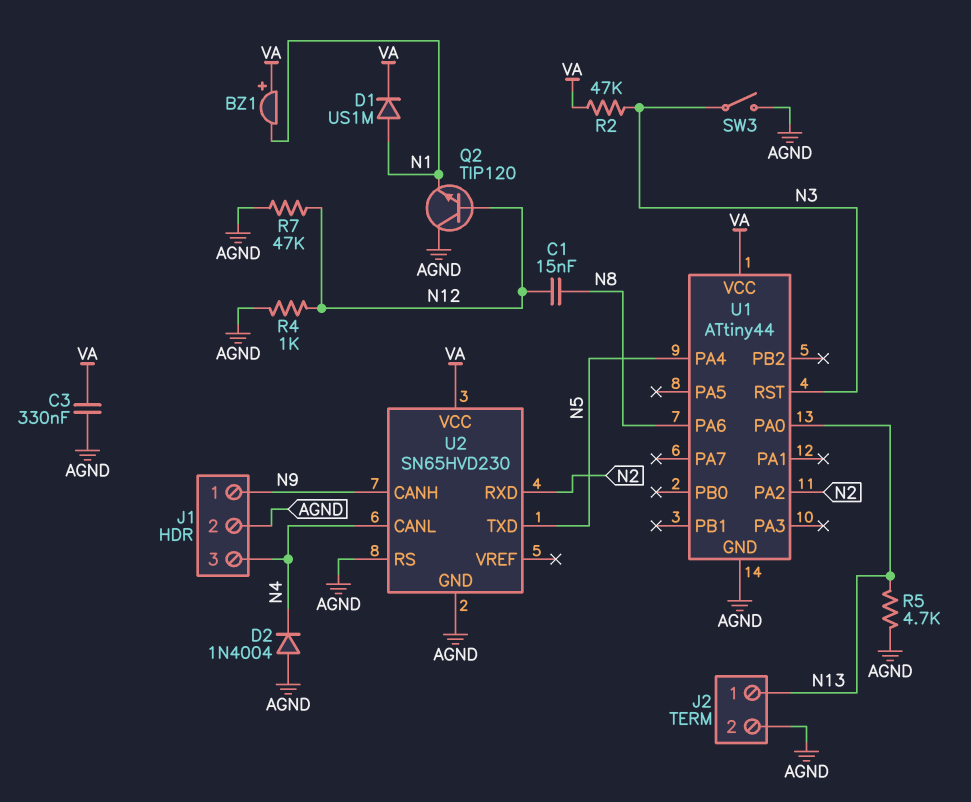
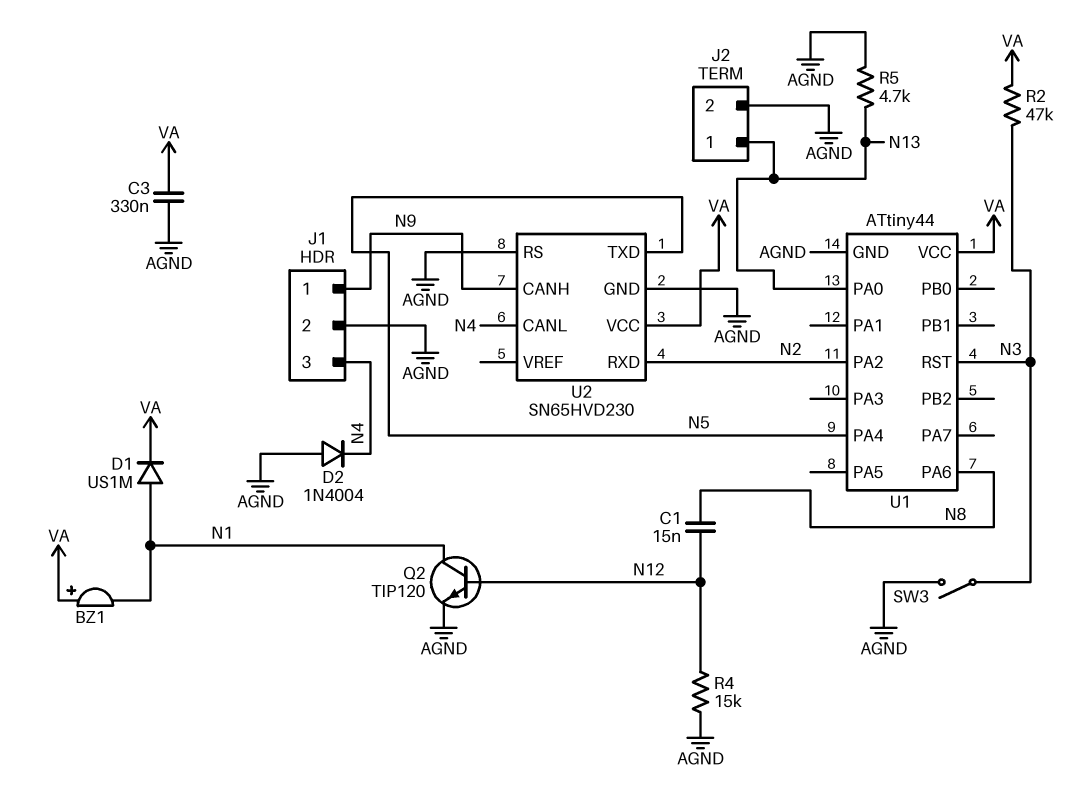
Q2: NPN TIP120 (B N12, C AGND, E N1) -> NPN TIP120 (B N12, C N1, E AGND)
R4: 1k (AGND, N12) -> 15k (AGND, N12)
R7: 47k (AGND, N12) -> none

